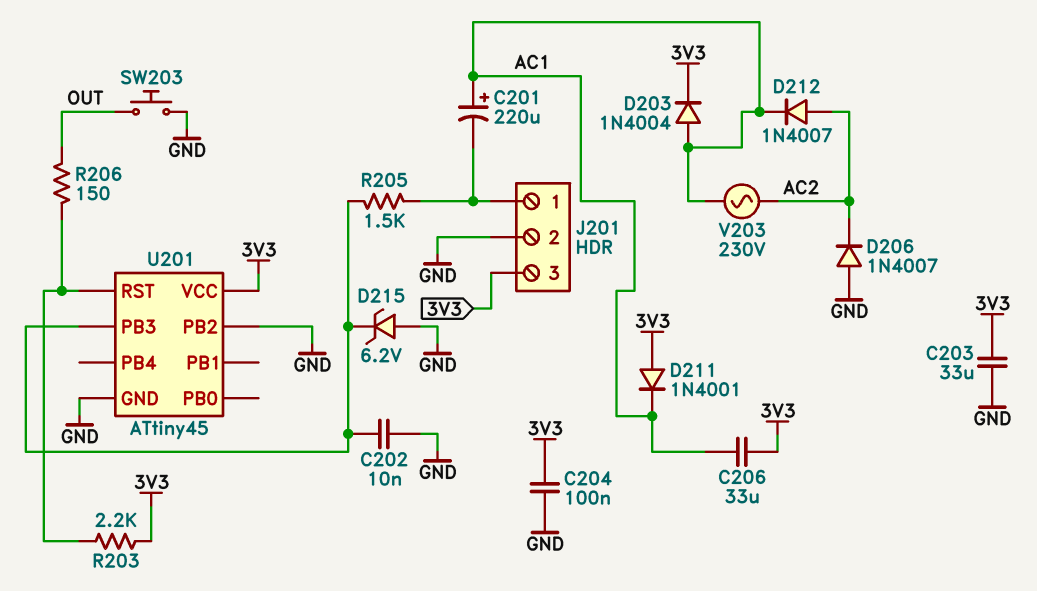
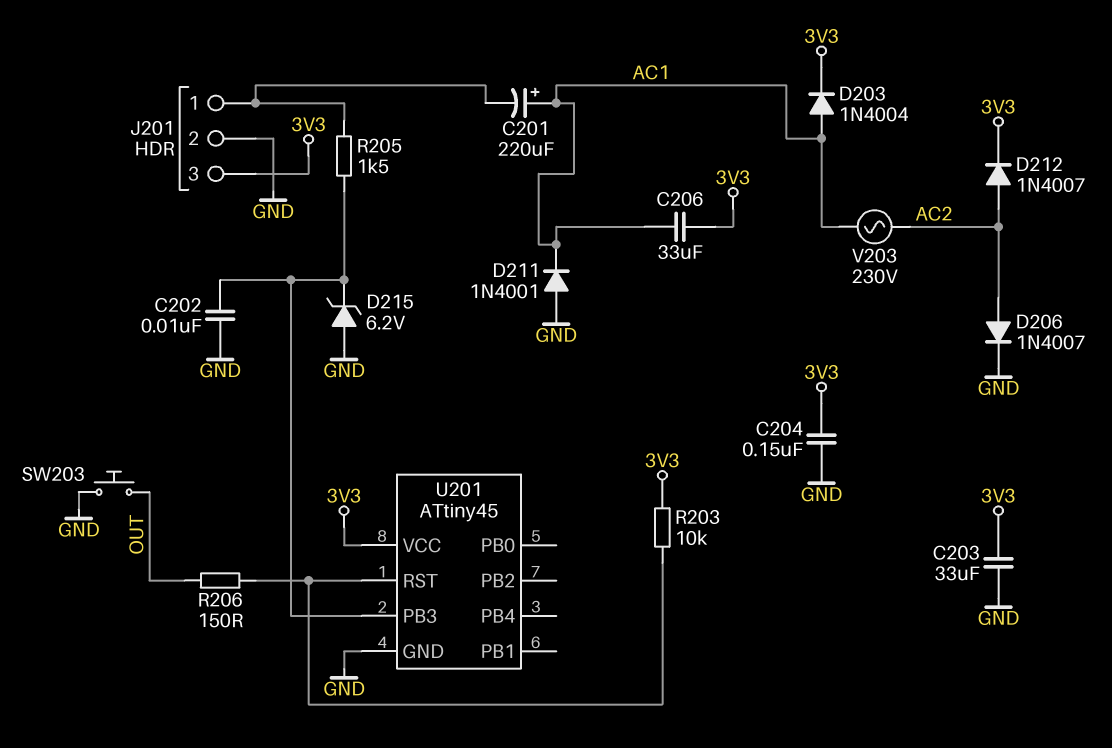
C204: 100nF (3V3, GND) -> 150nF (3V3, GND)
D206: diode 1N4007 (A GND, K AC2) -> diode 1N4007 (A AC2, K GND)
D211: diode 1N4001 (A 3V3, K AC1) -> diode 1N4001 (A GND, K AC1)
D212: diode 1N4007 (A AC2, K AC1) -> diode 1N4007 (A AC2, K 3V3)
R203: 2.2k (3V3, U201/RST) -> 10k (3V3, U201/RST)
U201 pin PB2: GND -> none

